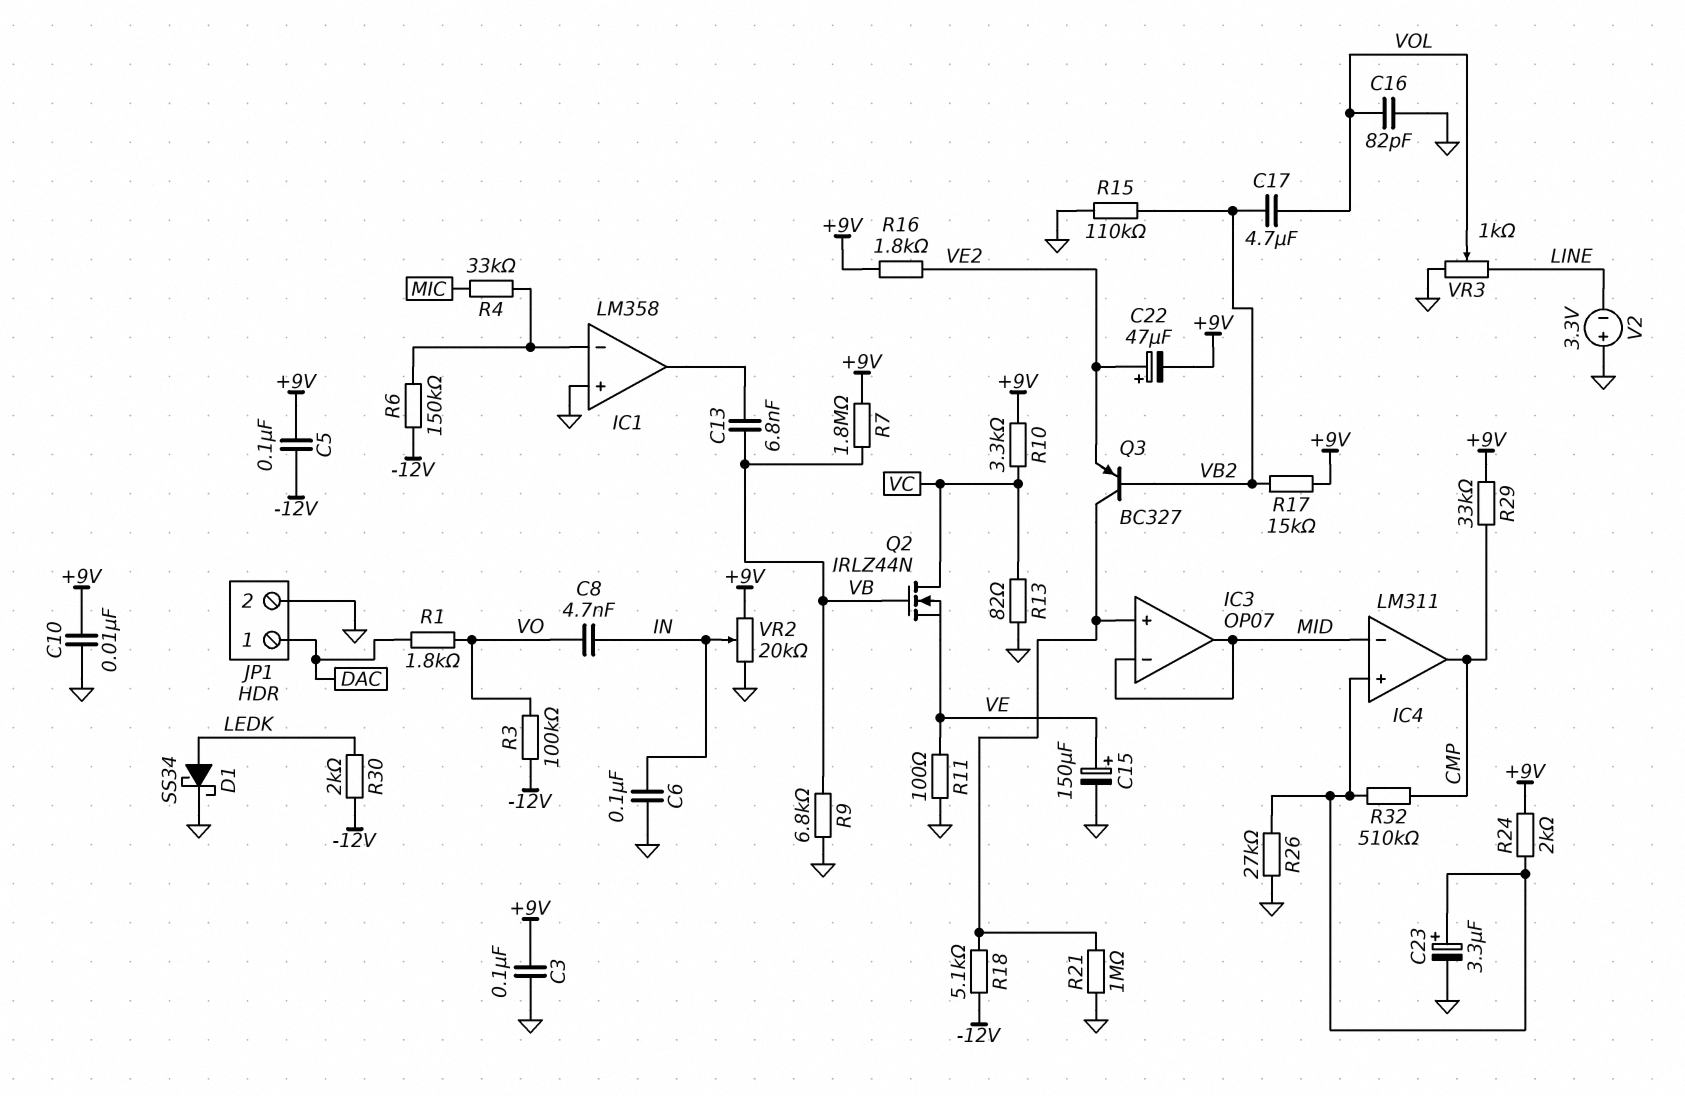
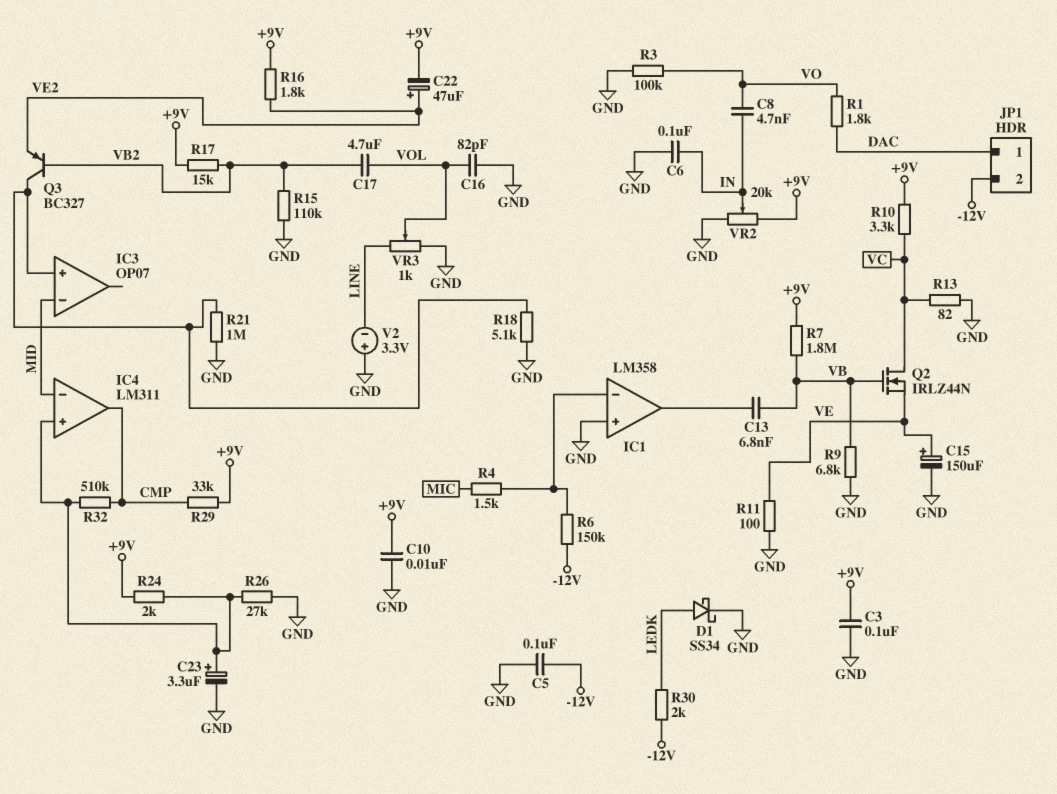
C5: 100nF (+9V, -12V) -> 100nF (-12V, GND)
IC3 pin out: MID -> none
JP1 pin 2: GND -> -12V
R3: 100k (-12V, VO) -> 100k (GND, VO)
R4: 33k (IC1/in-, MIC) -> 1.5k (IC1/in-, MIC)
R18: 5.1k (-12V, IC3/in+) -> 5.1k (GND, IC3/in+)

